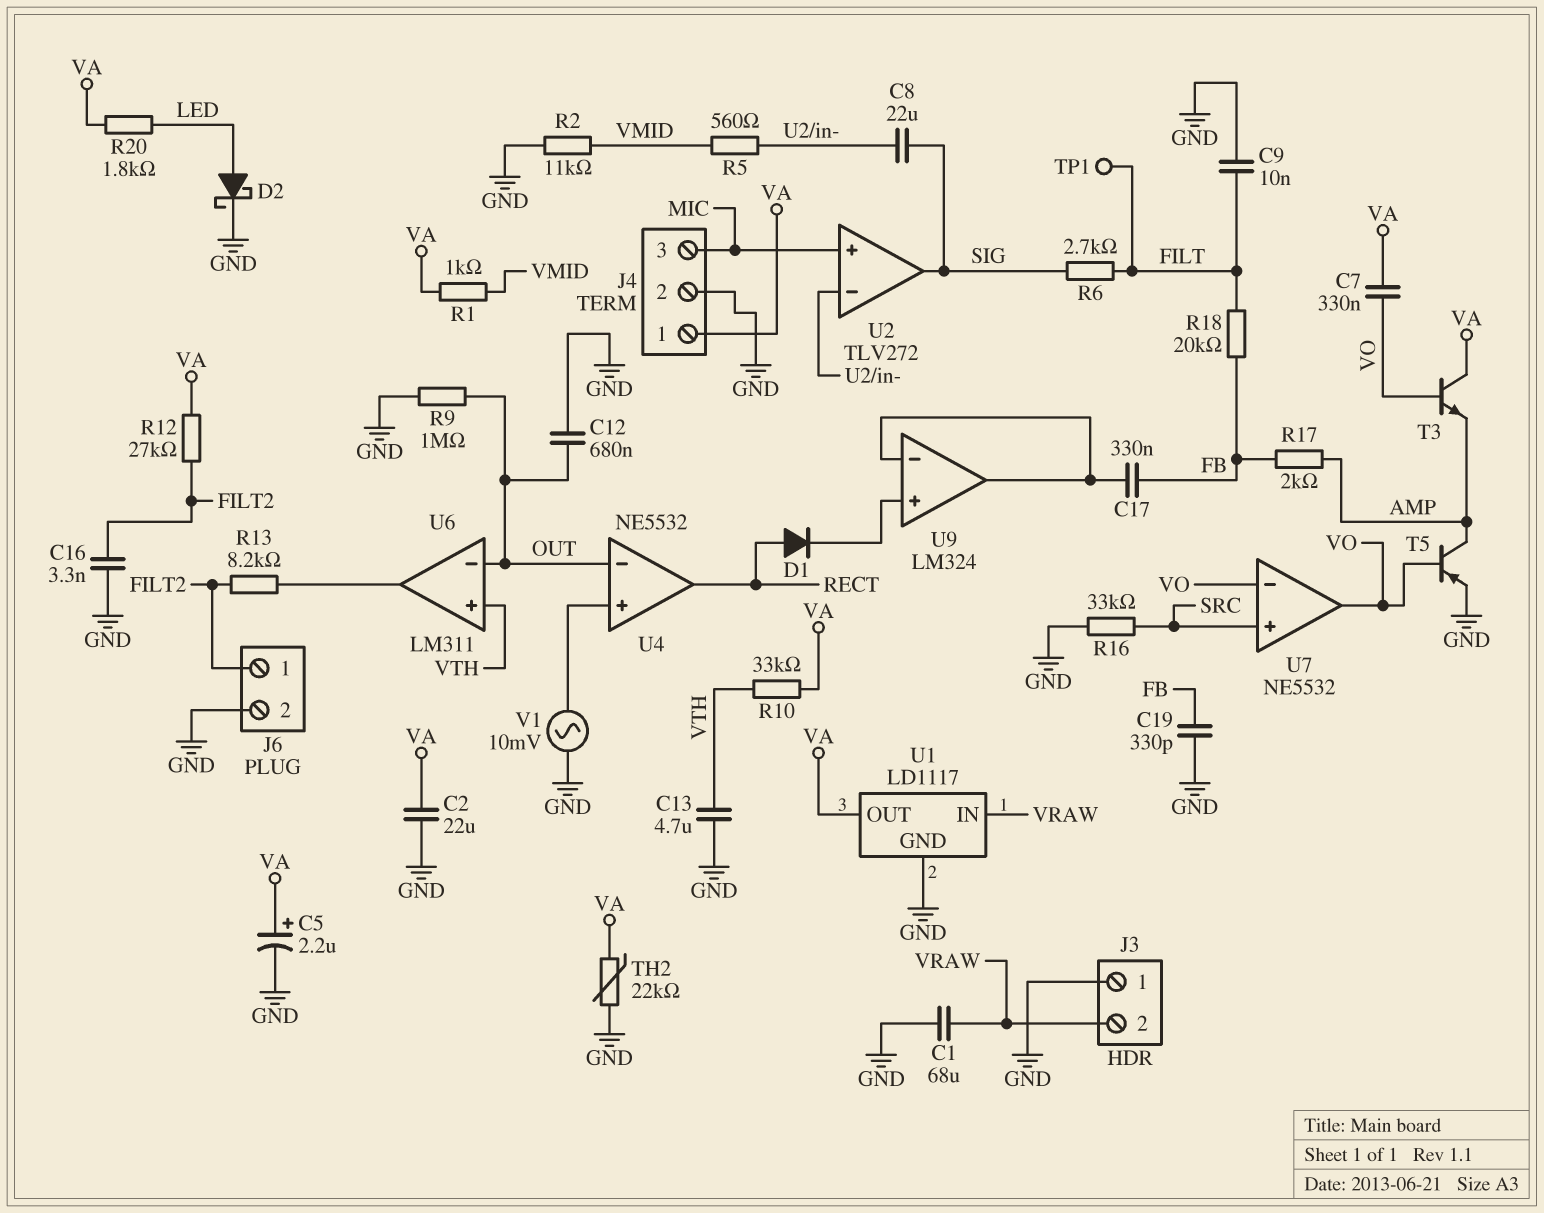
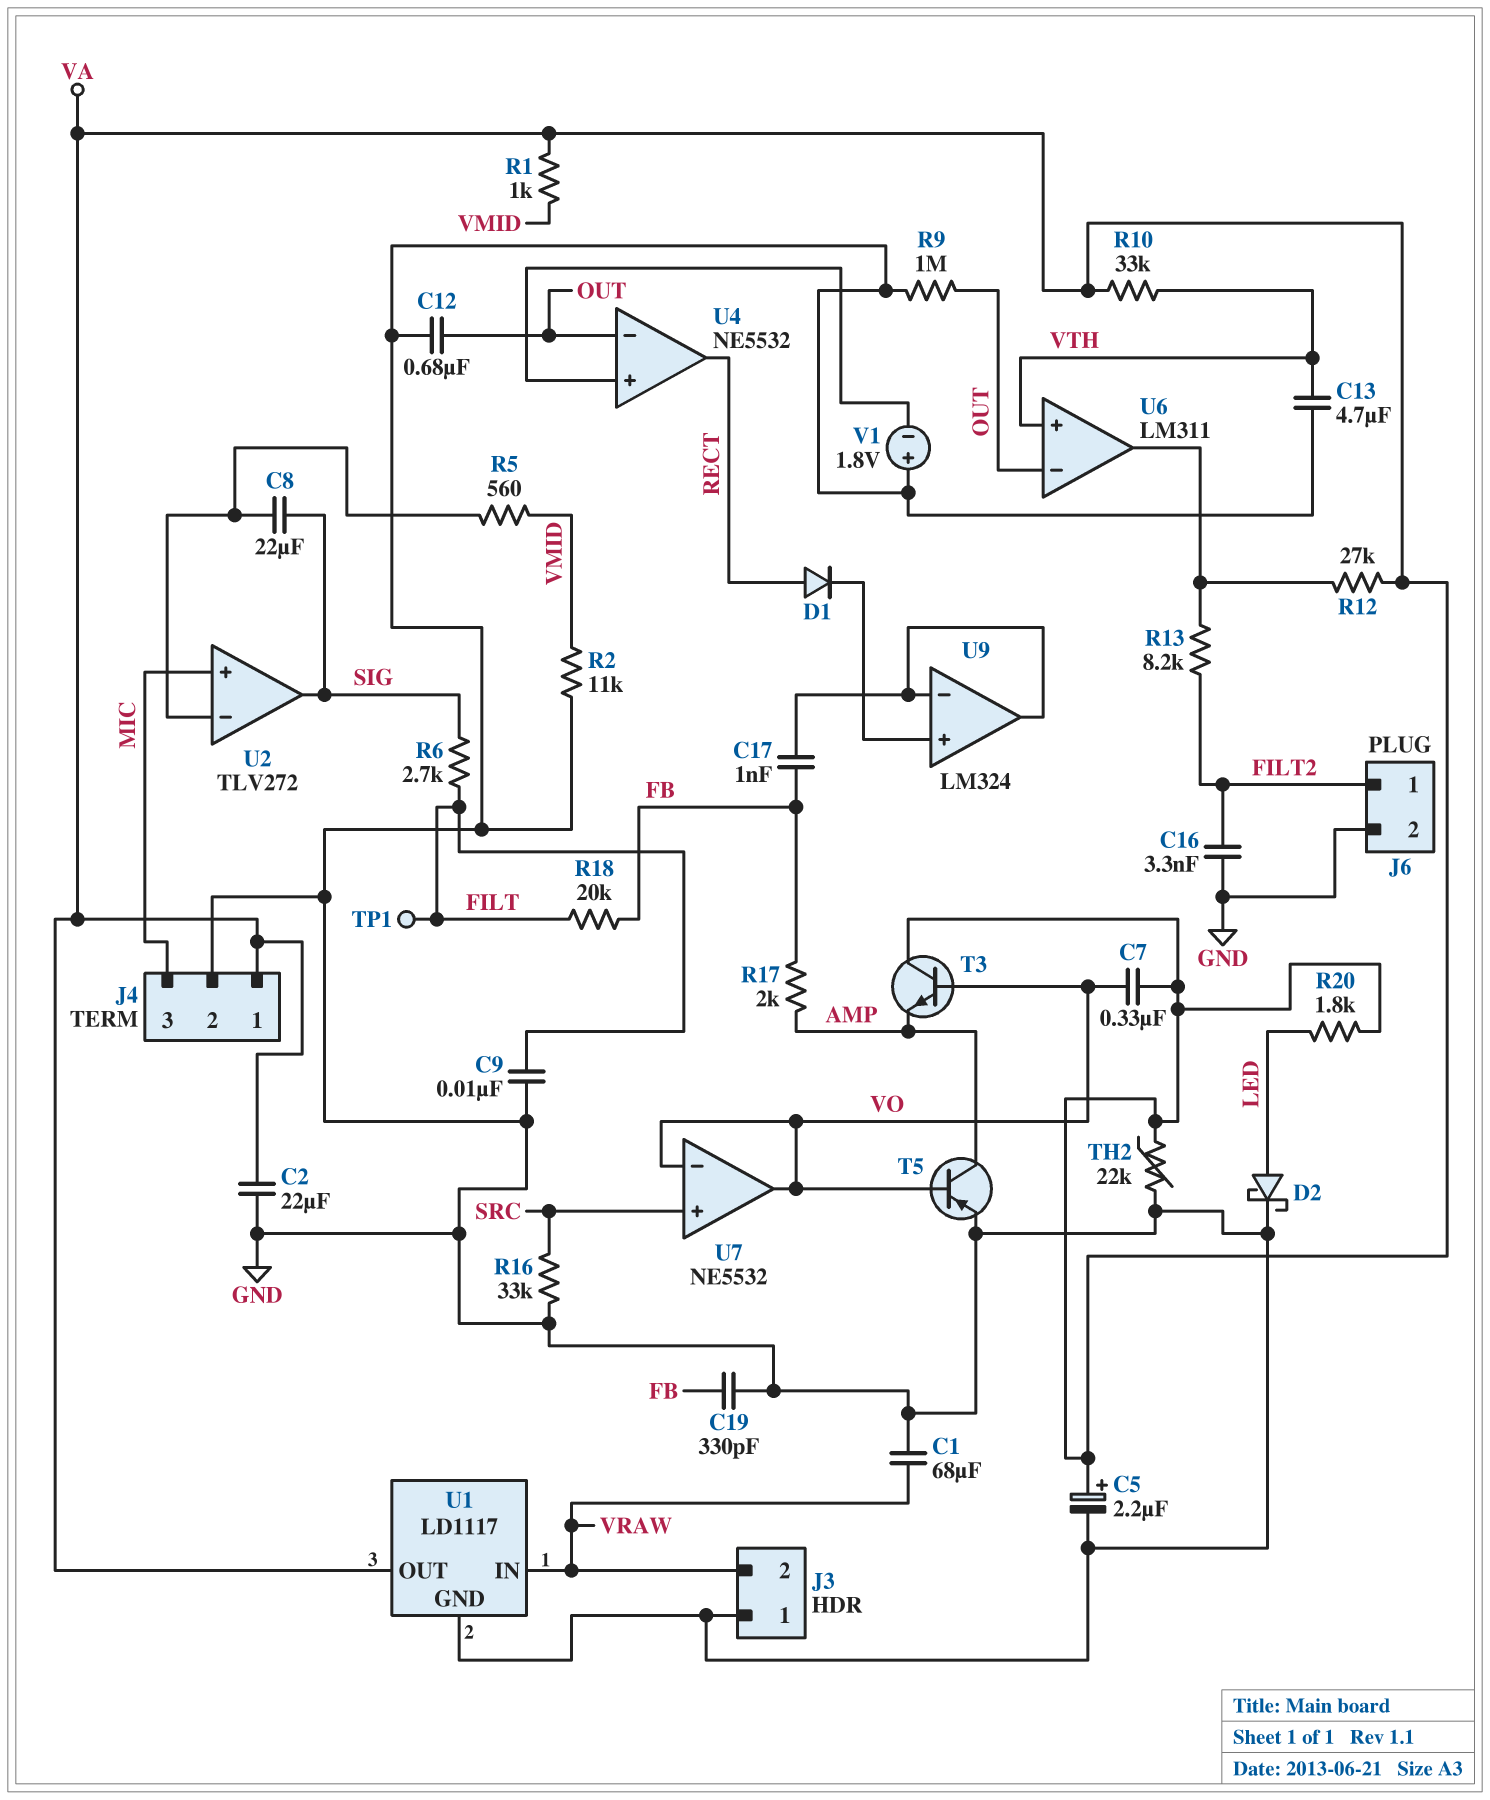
C17: 330nF (FB, U9/in-) -> 1nF (FB, U9/in-)
R12: 27k (FILT2, VA) -> 27k (U6/out, VA)
V1: AC 10mV (GND, U4/in+) -> 1.8V (plus GND, minus U4/in+)

